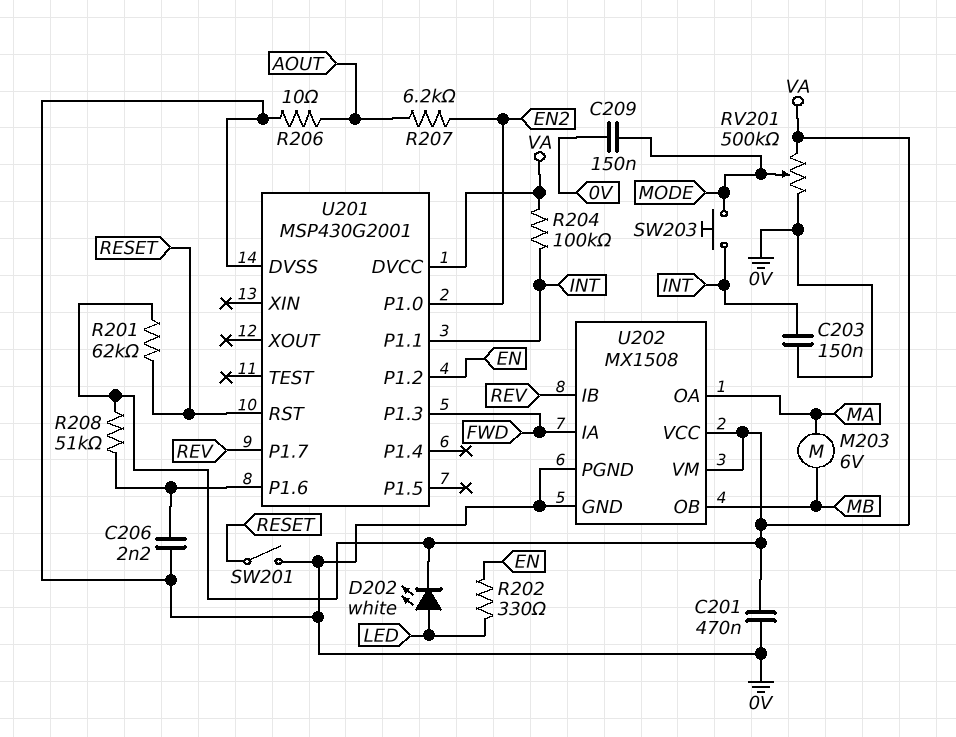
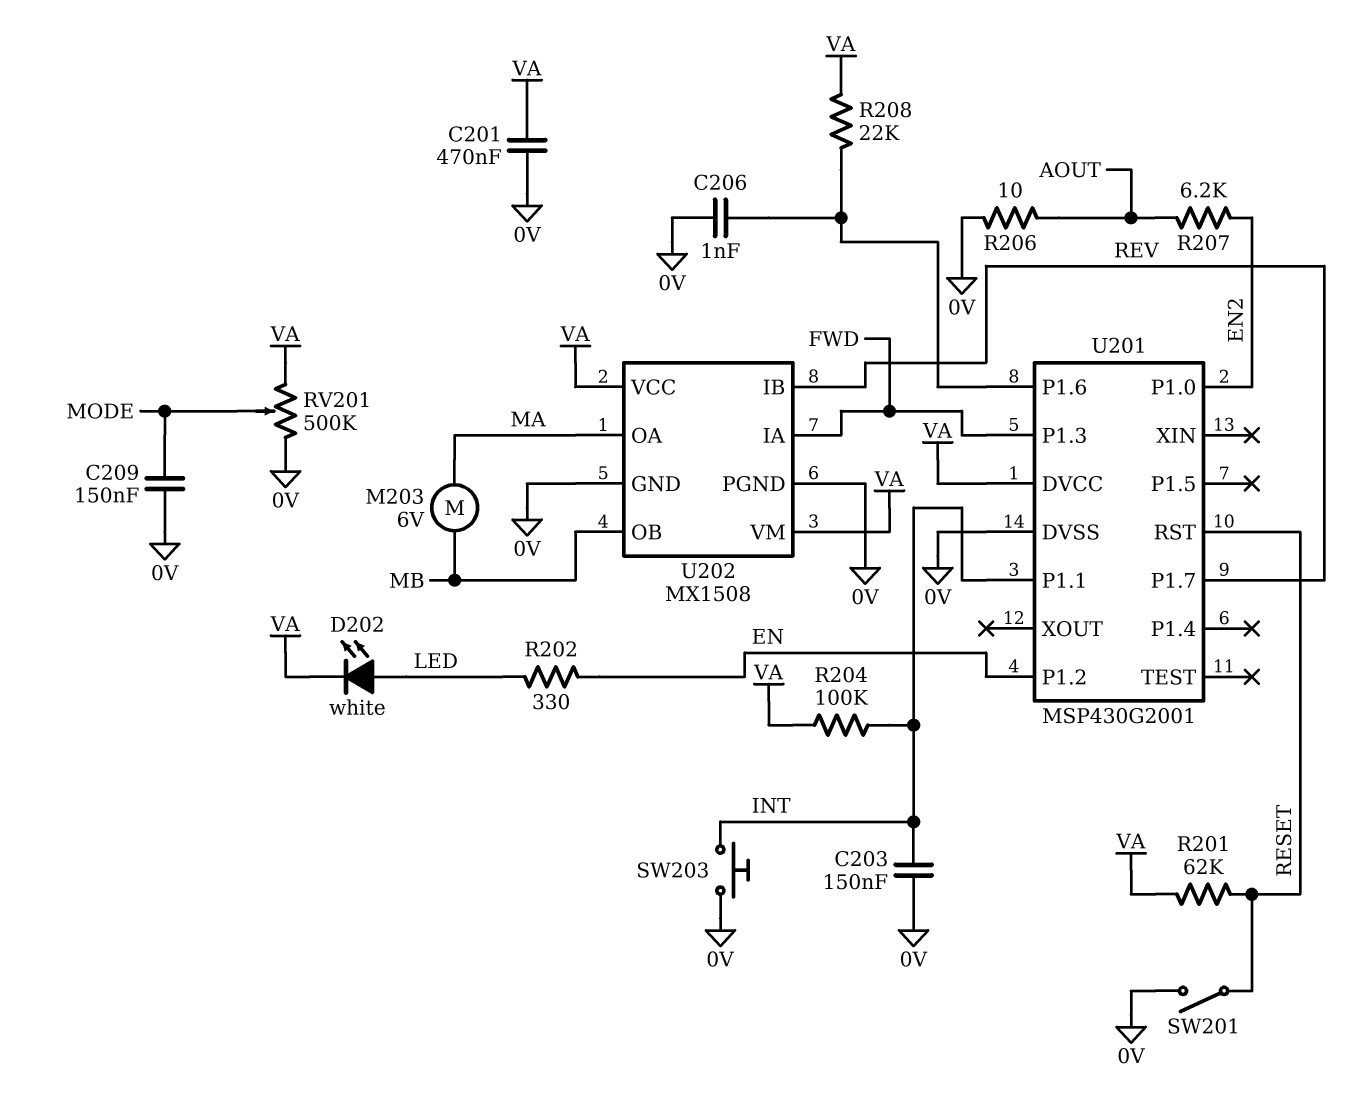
C206: 2.2nF (0V, U201/P1.6) -> 1nF (0V, U201/P1.6)
R208: 51k (U201/P1.6, VA) -> 22k (U201/P1.6, VA)
SW203: button (INT, MODE) -> button (0V, INT)

